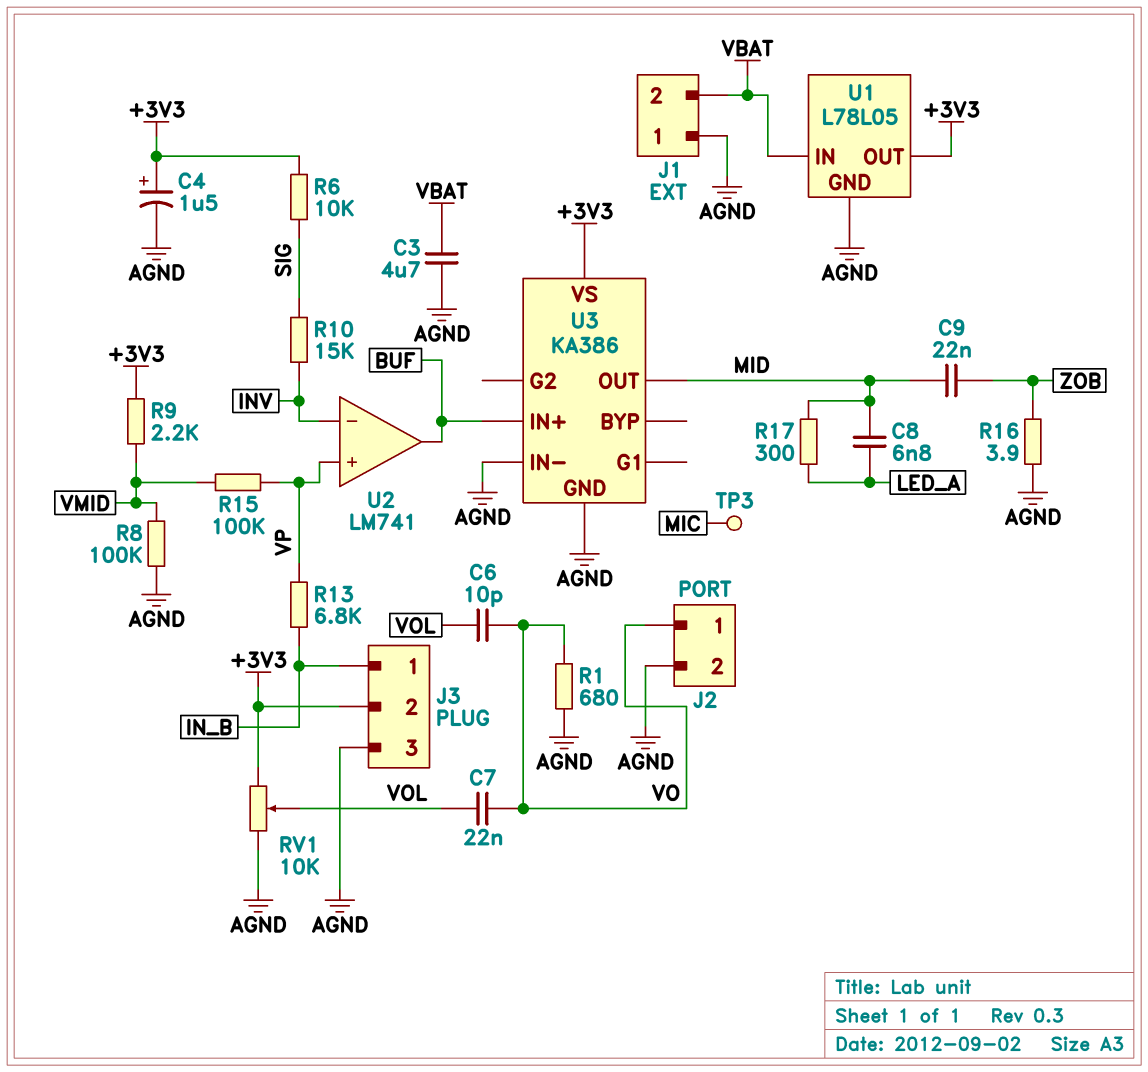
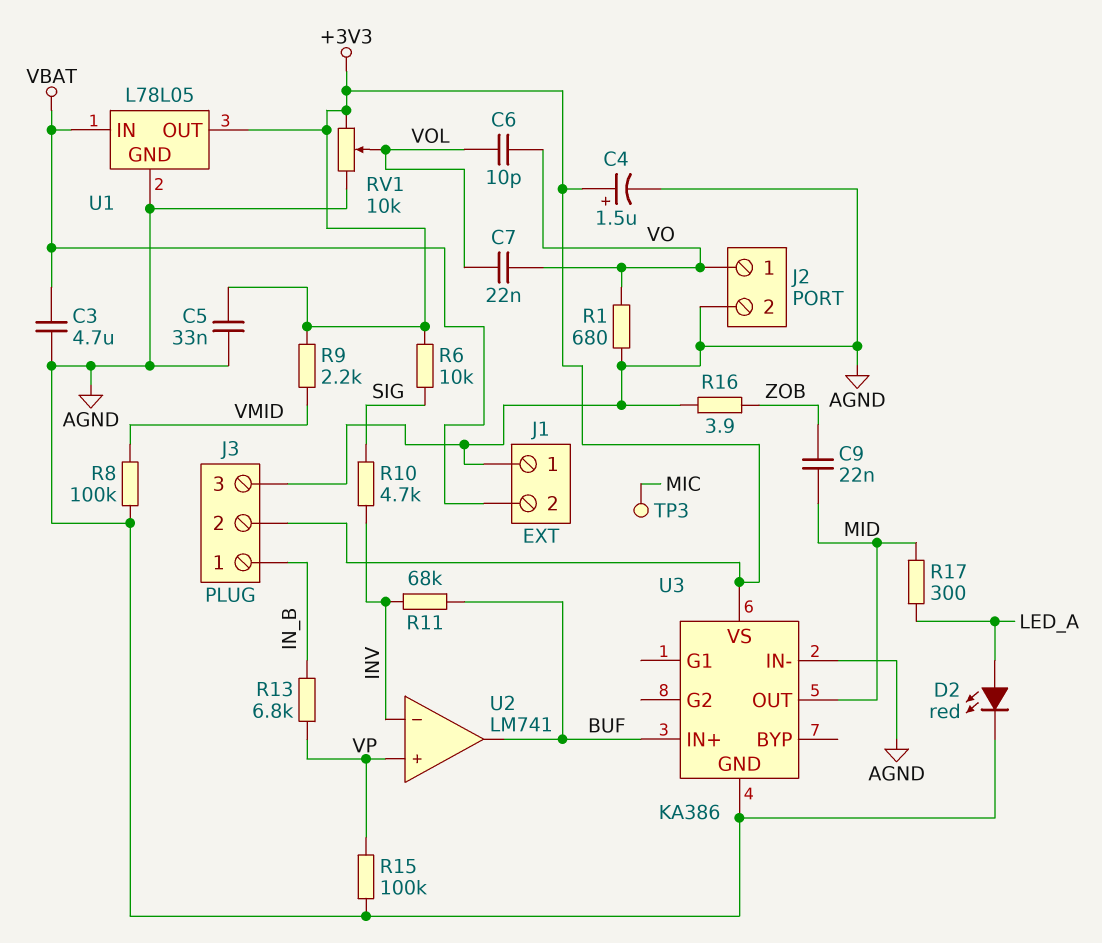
C5: none -> 33nF (+3V3, AGND)
C8: 6.8nF (LED_A, MID) -> none
D2: none -> LED red (A LED_A, K AGND)
R10: 15k (INV, SIG) -> 4.7k (INV, SIG)
R11: none -> 68k (BUF, INV)
R15: 100k (VMID, VP) -> 100k (AGND, VP)

